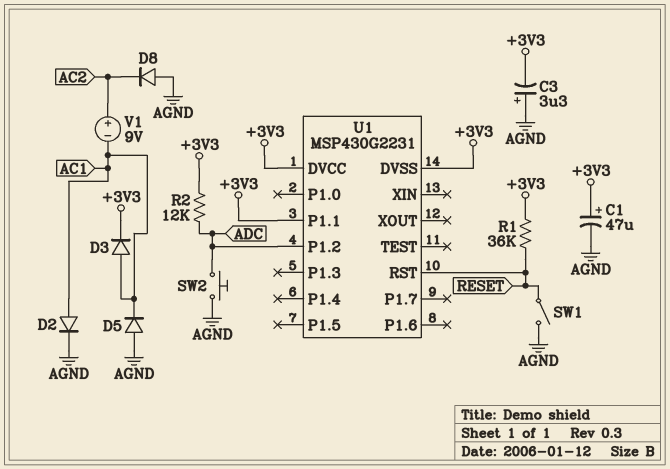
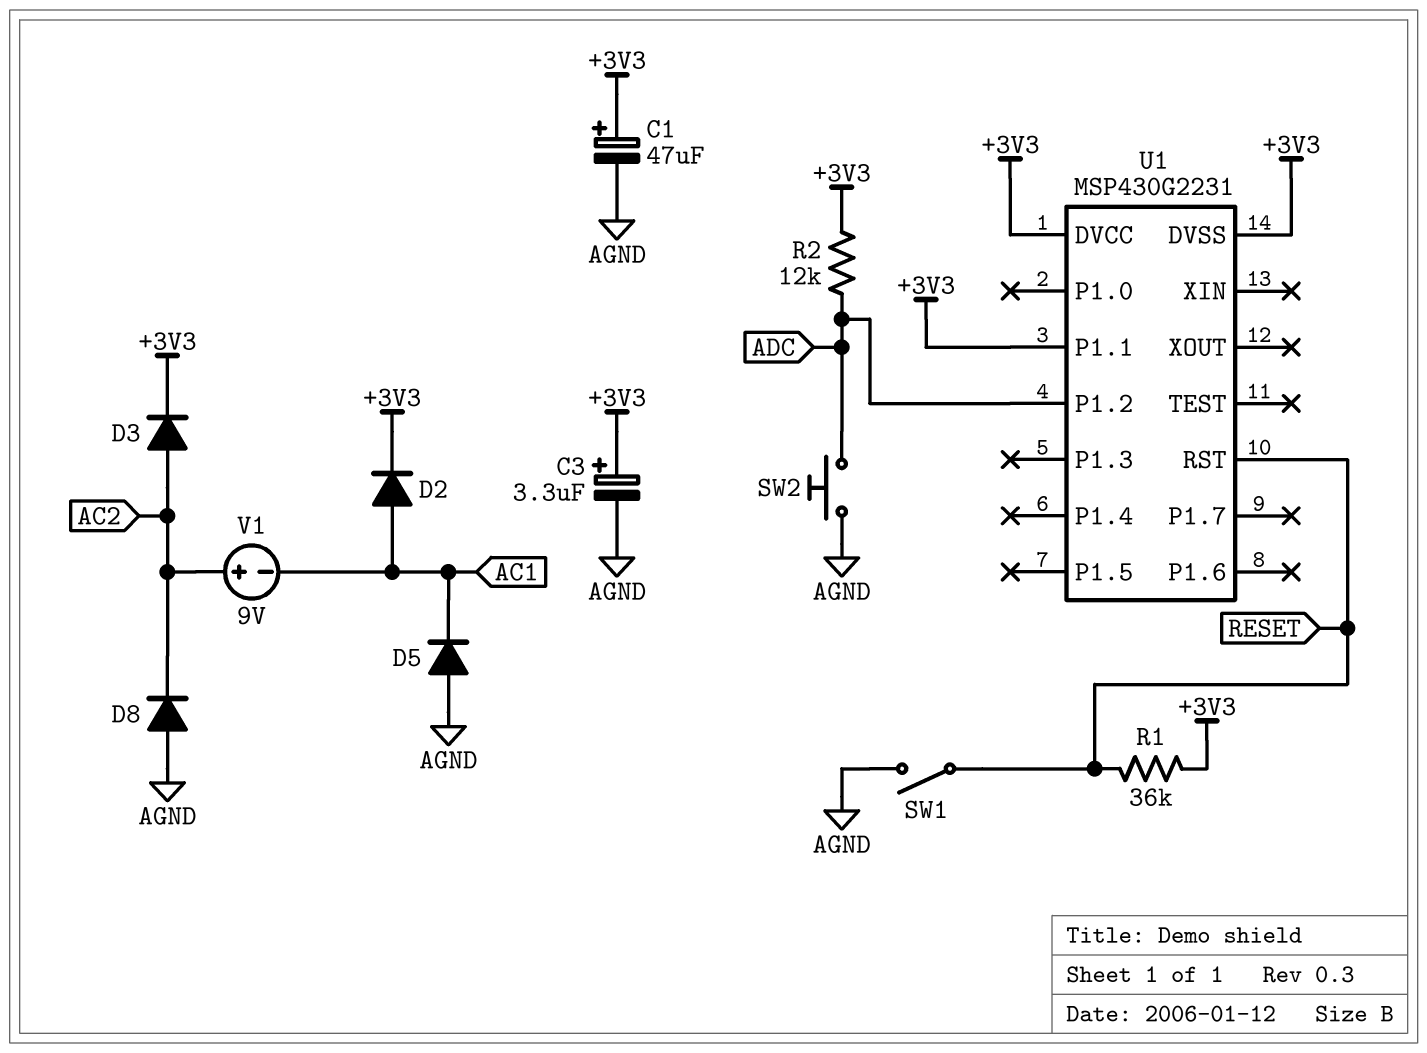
C3: 3.3uF (plus AGND, minus +3V3) -> 3.3uF (plus +3V3, minus AGND)
D2: diode (A AC1, K AGND) -> diode (A AC1, K +3V3)
D3: diode (A AC1, K +3V3) -> diode (A AC2, K +3V3)

